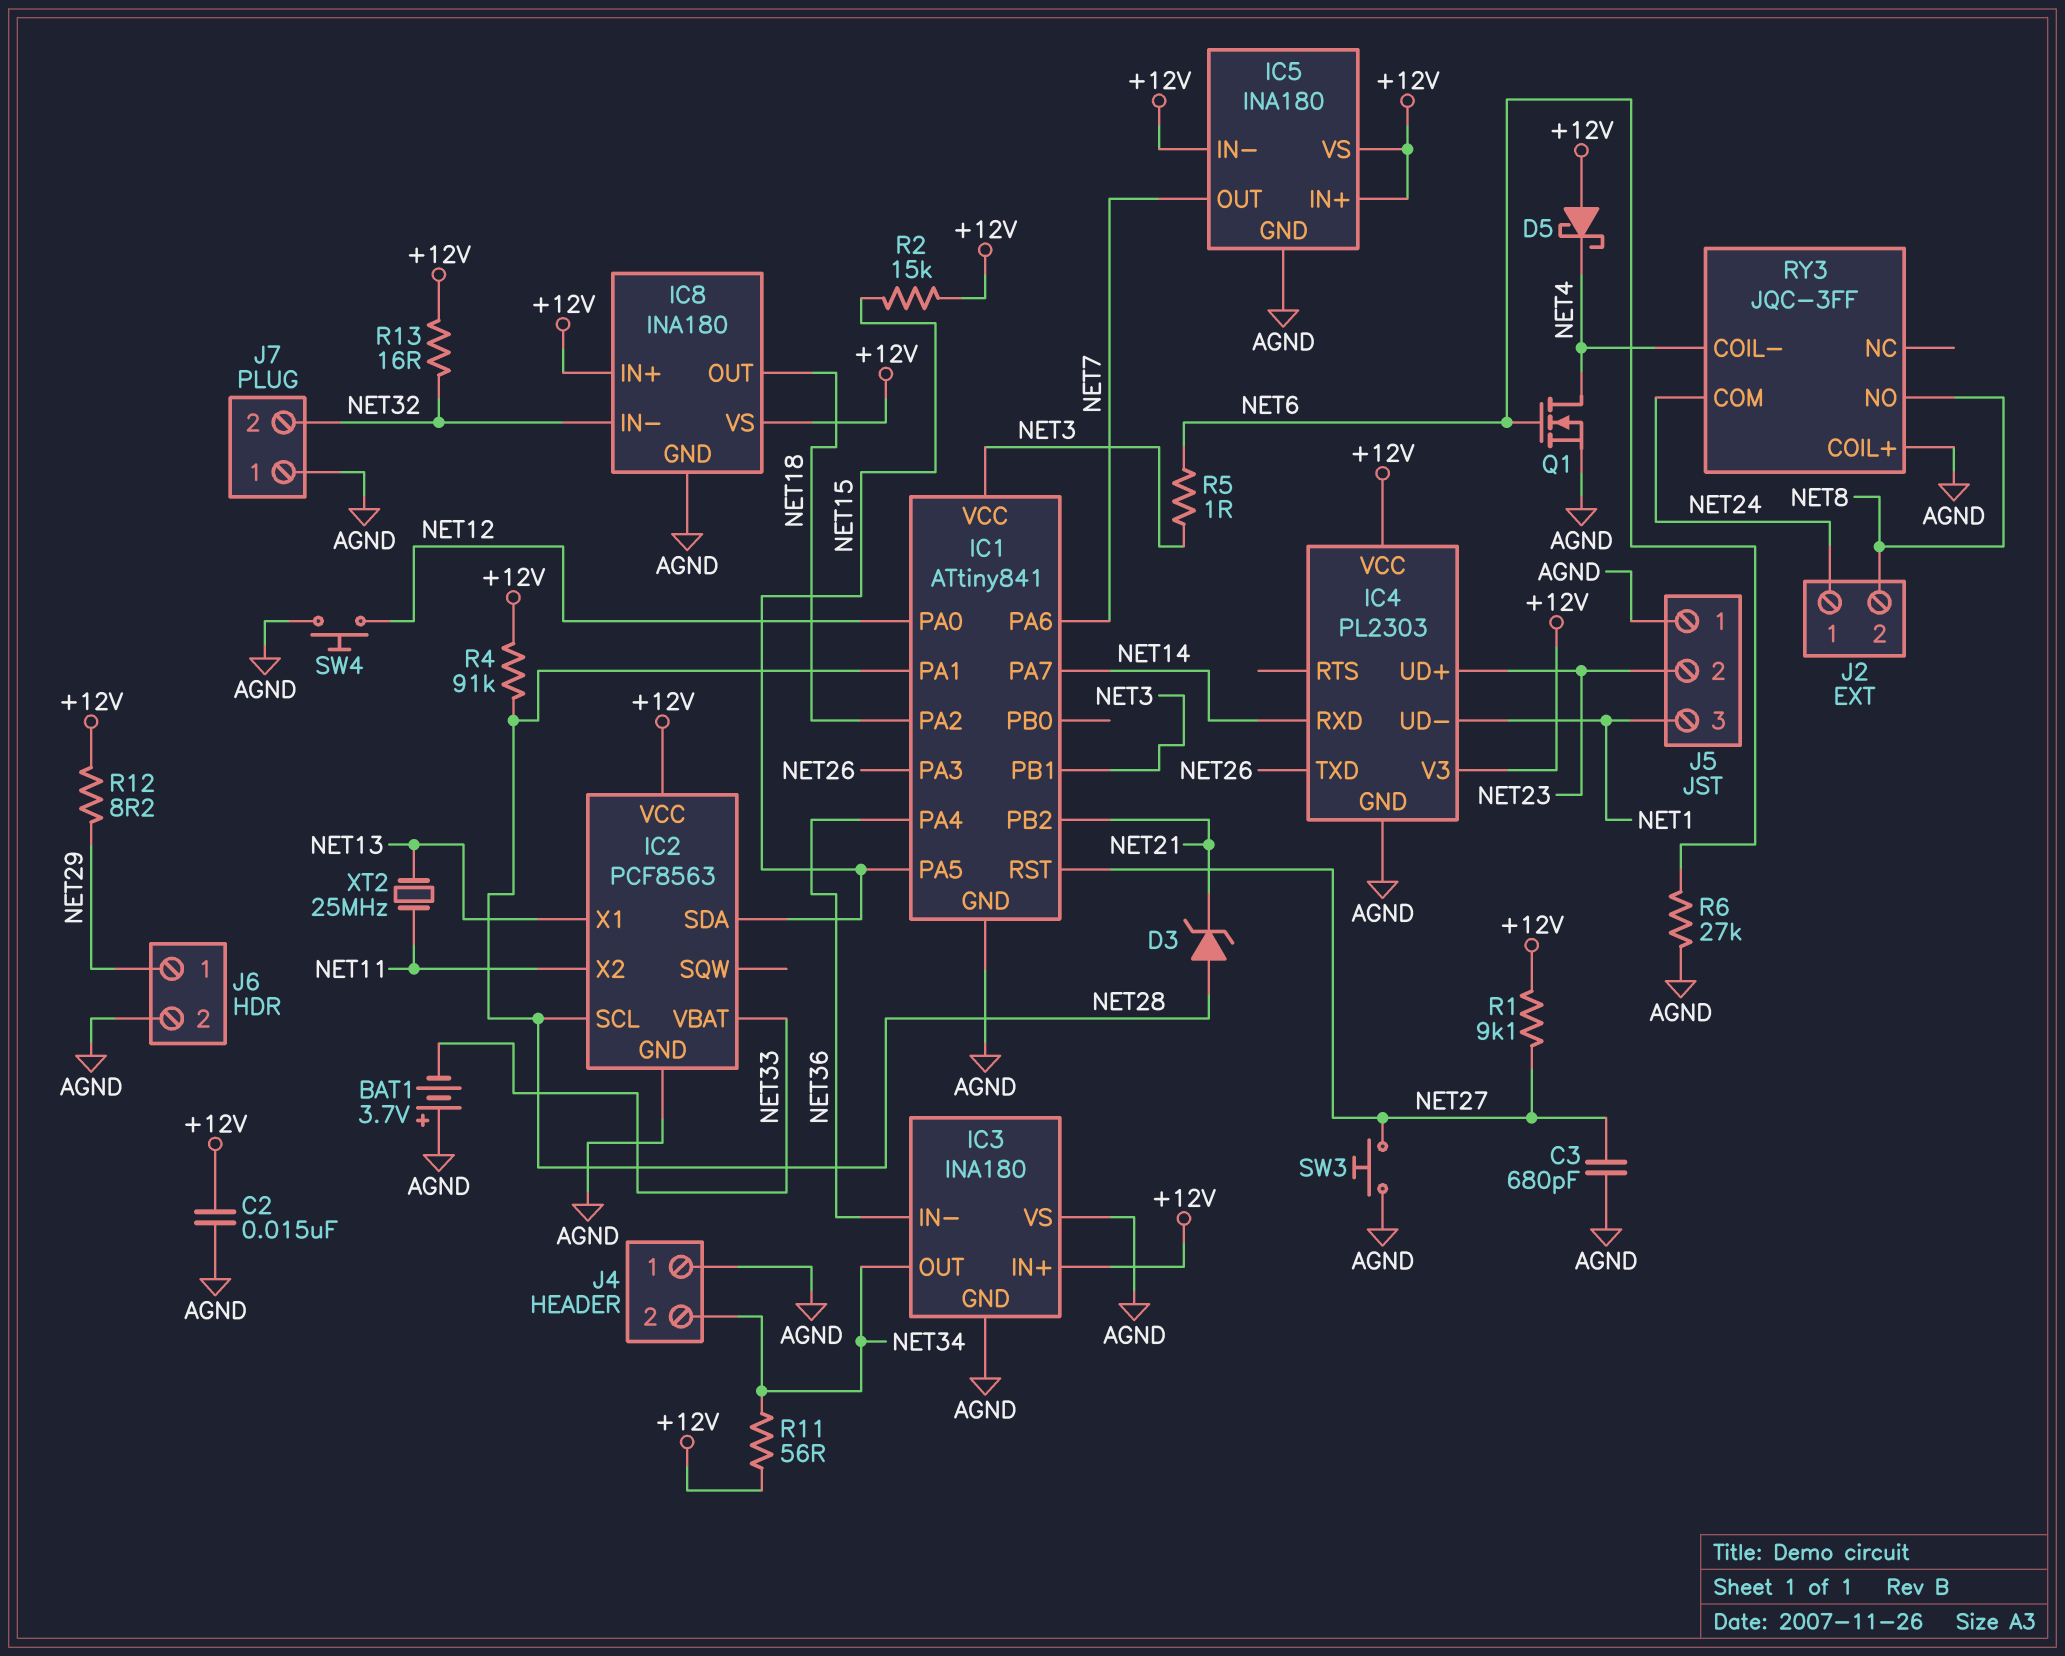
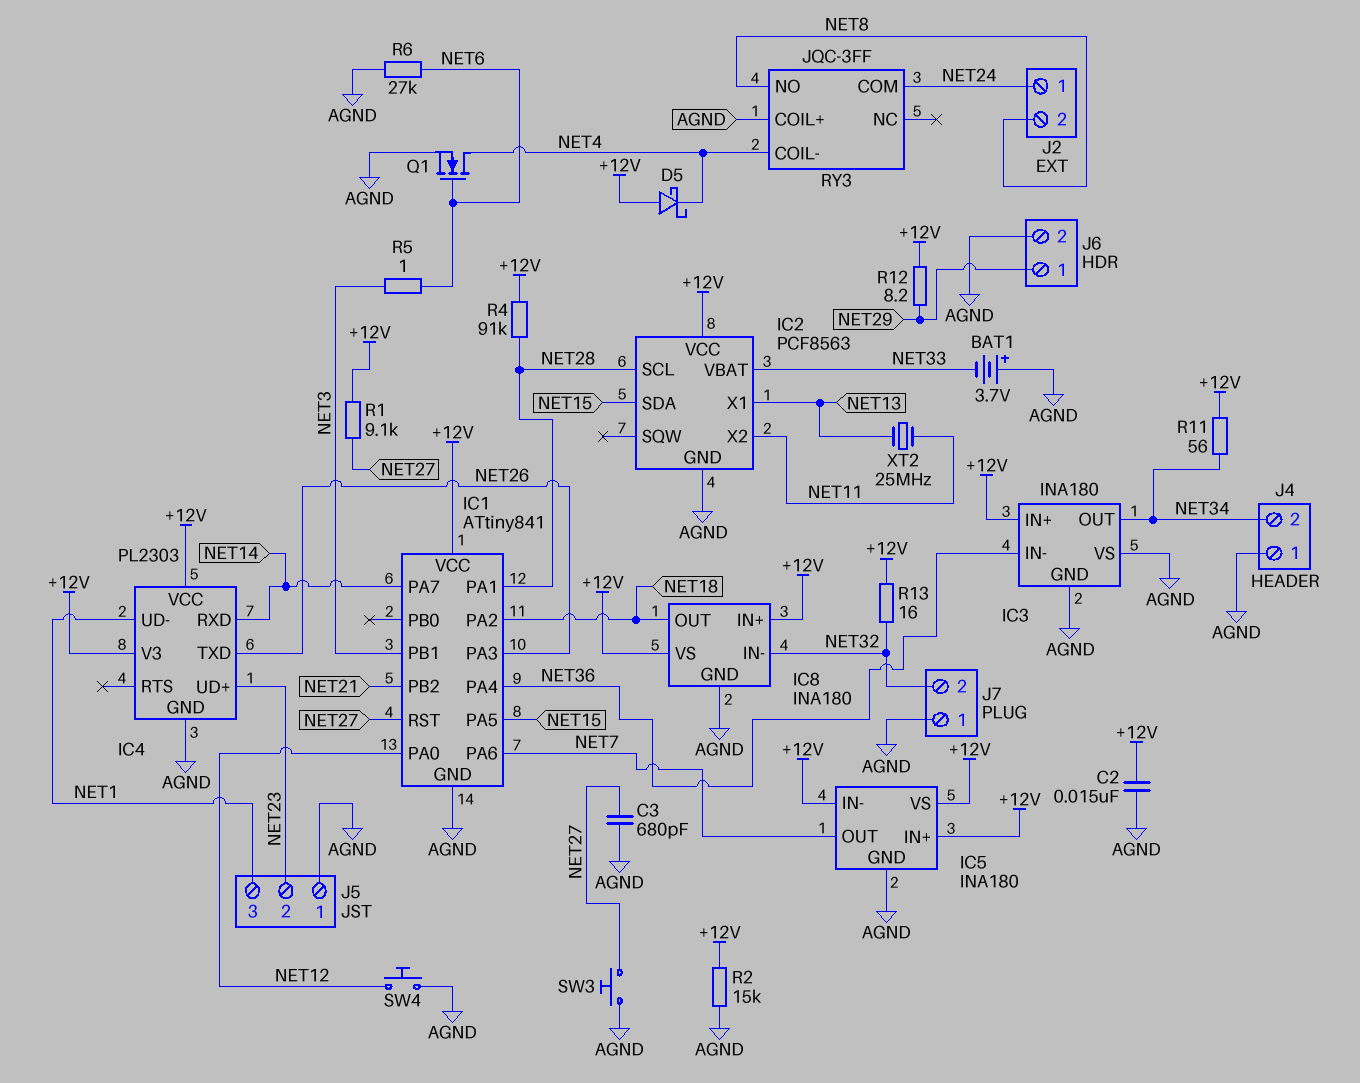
D3: zener (A NET28, K NET21) -> none
IC1 pin VCC: NET3 -> +12V
R2: 15k (+12V, NET15) -> 15k (+12V, AGND)

